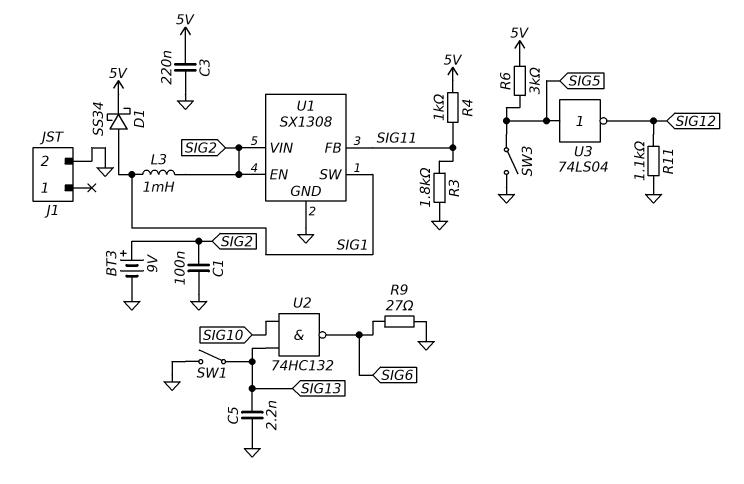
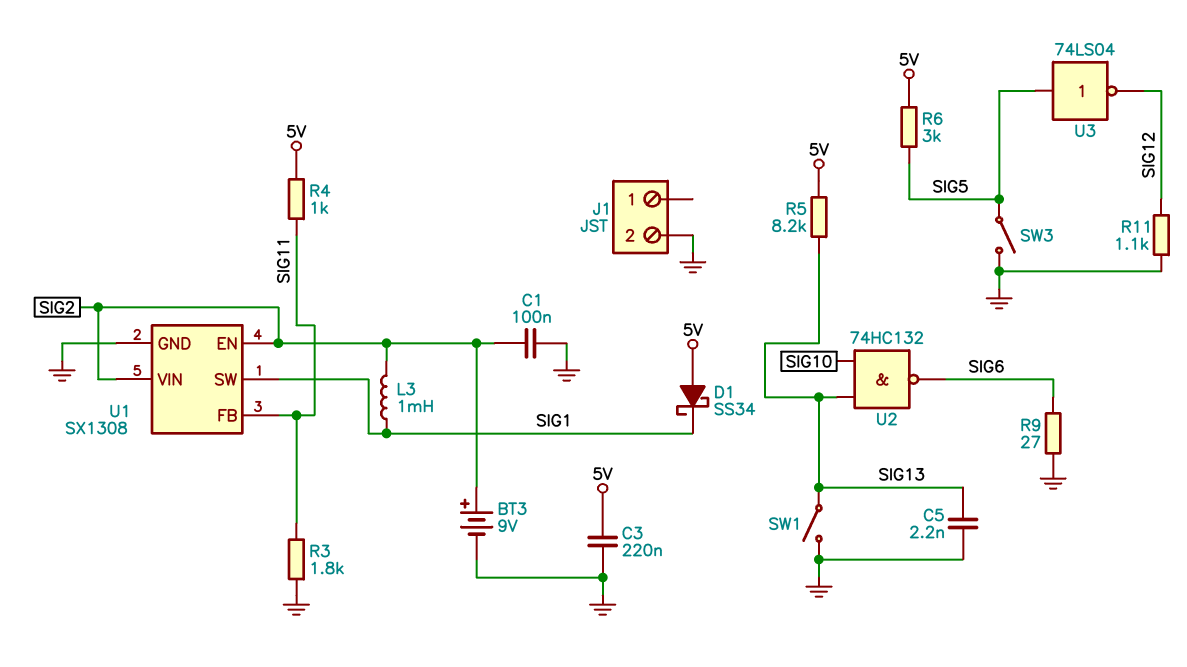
D1: schottky SS34 (A SIG1, K 5V) -> schottky SS34 (A 5V, K SIG1)
R5: none -> 8.2k (5V, SIG13)

